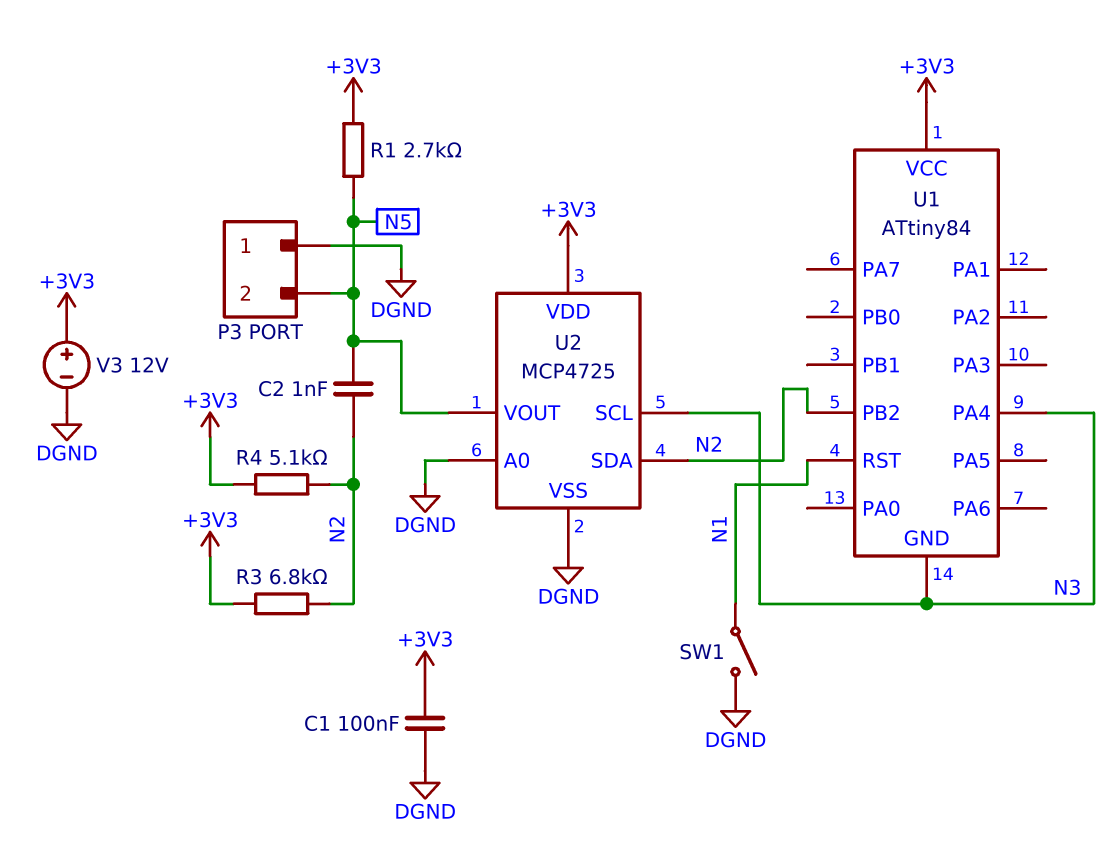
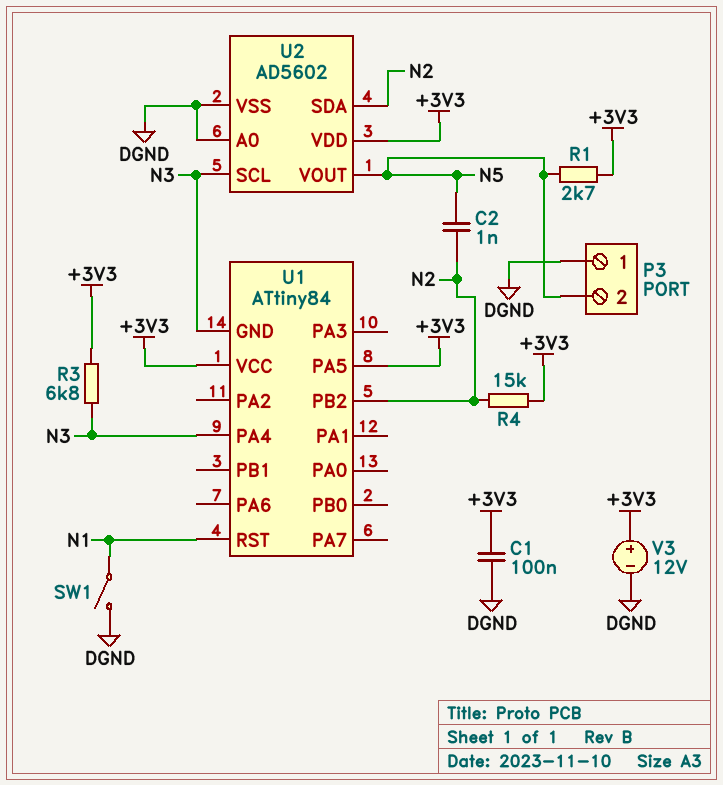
R3: 6.8k (+3V3, N2) -> 6.8k (+3V3, N3)
R4: 5.1k (+3V3, N2) -> 15k (+3V3, N2)
U1 pin PA5: none -> +3V3
U2: MCP4725 -> AD5602

